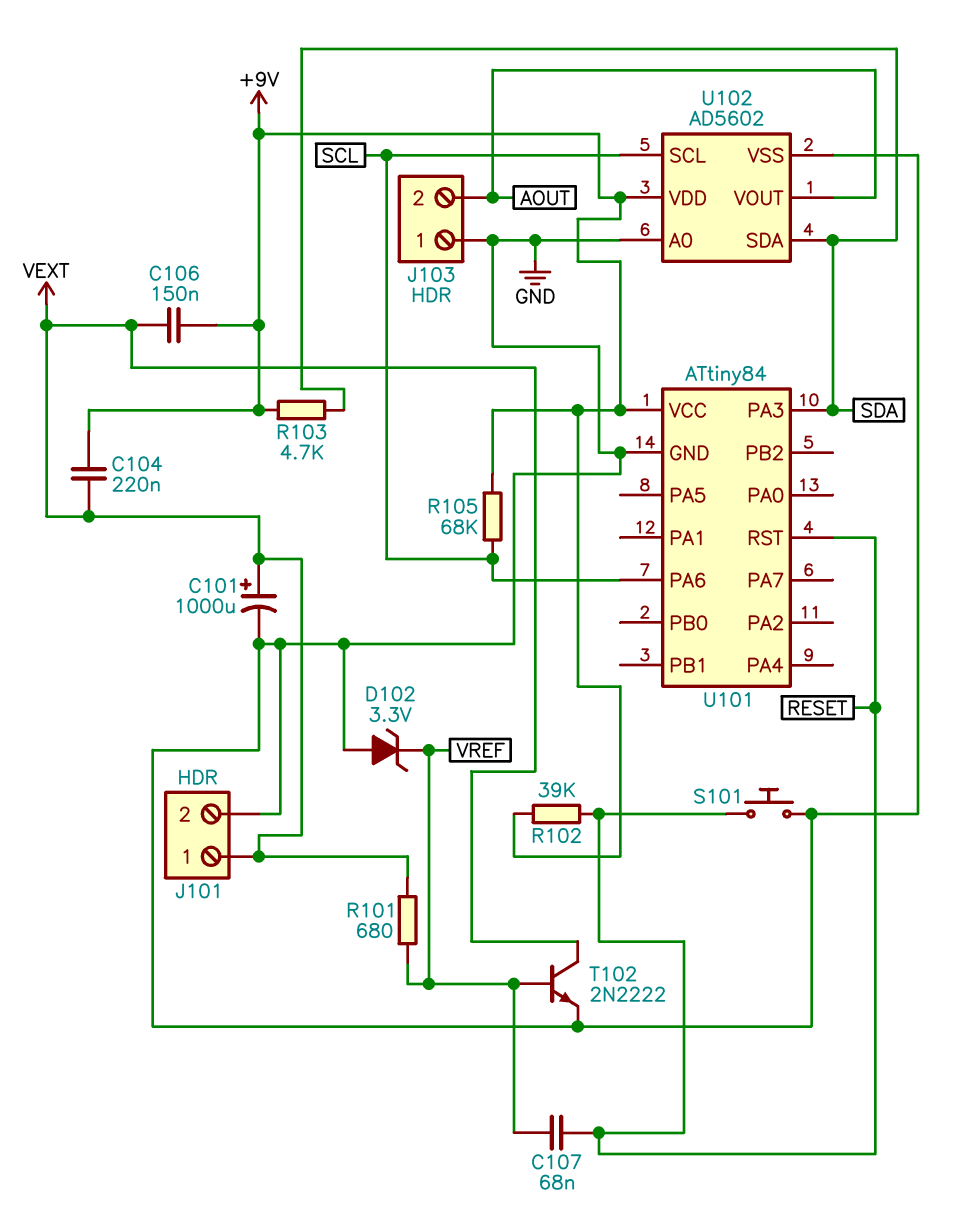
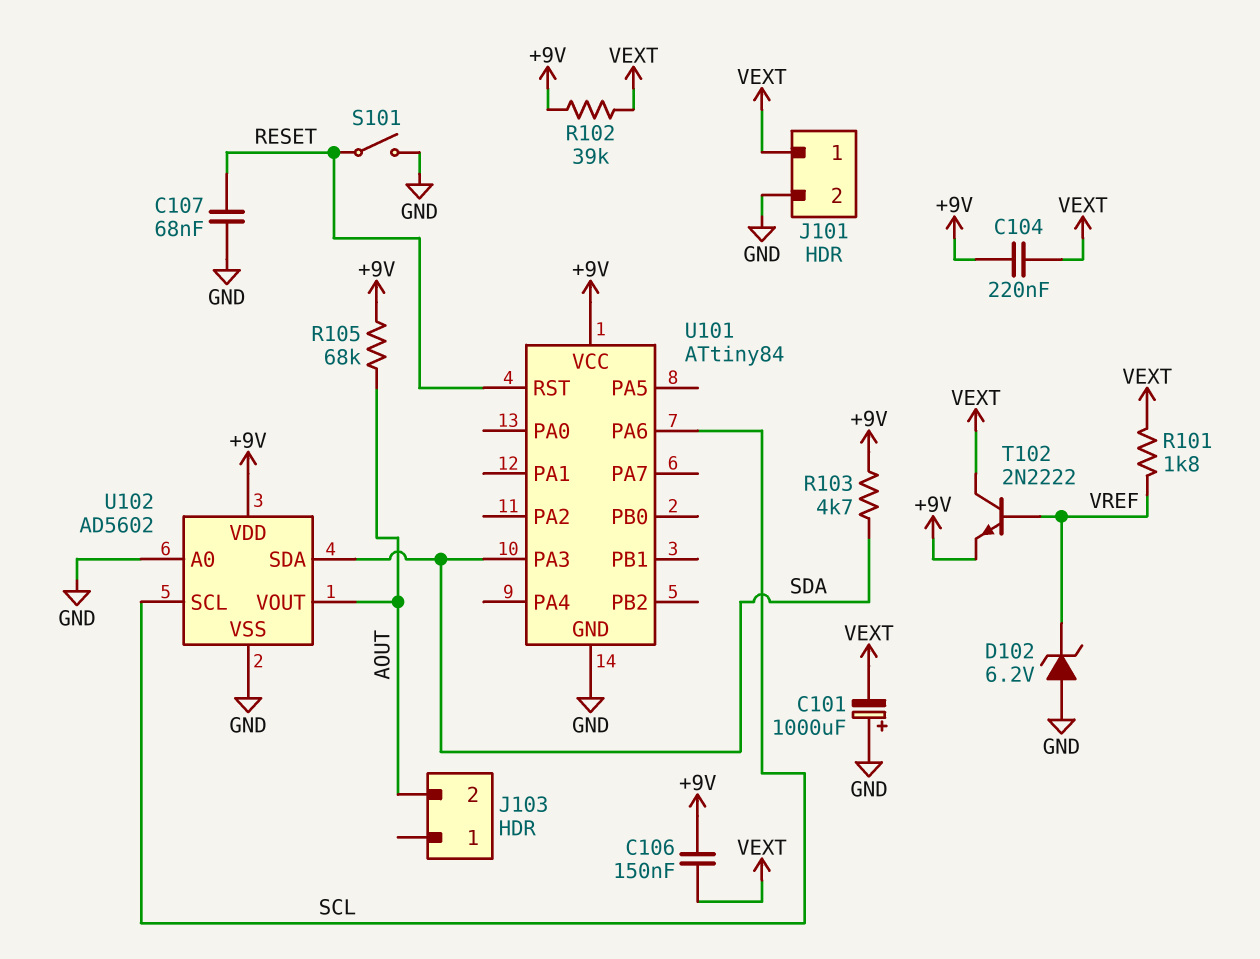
C101: 1000uF (plus VEXT, minus GND) -> 1000uF (plus GND, minus VEXT)
C107: 68nF (RESET, VREF) -> 68nF (GND, RESET)
D102: zener 3.3V (A GND, K VREF) -> zener 6.2V (A GND, K VREF)
J103 pin 1: GND -> none
R101: 680 (VEXT, VREF) -> 1.8k (VEXT, VREF)
R102: 39k (+9V, RESET) -> 39k (+9V, VEXT)
R105: 68k (+9V, SCL) -> 68k (+9V, AOUT)
S101: button (GND, RESET) -> switch (GND, RESET)
T102: NPN 2N2222 (B VREF, C VEXT, E GND) -> NPN 2N2222 (B VREF, C VEXT, E +9V)

